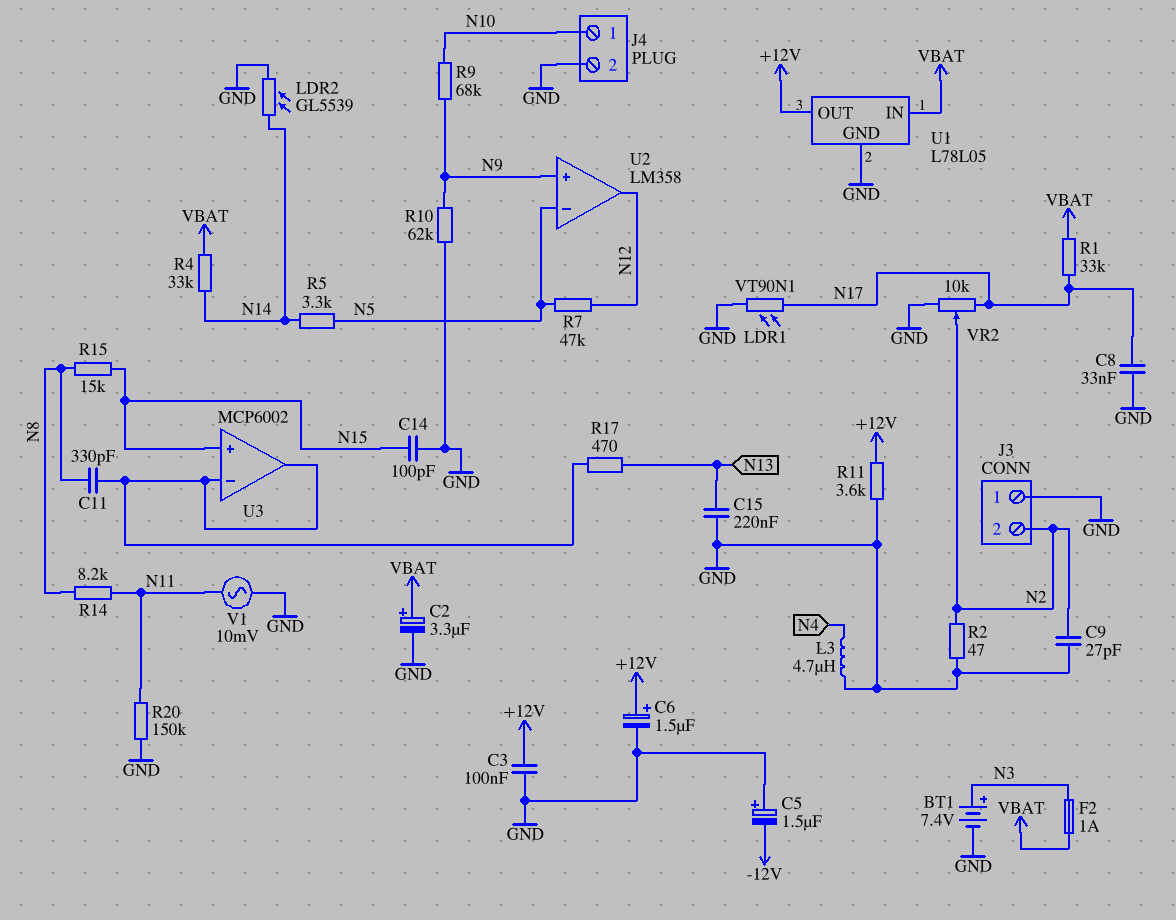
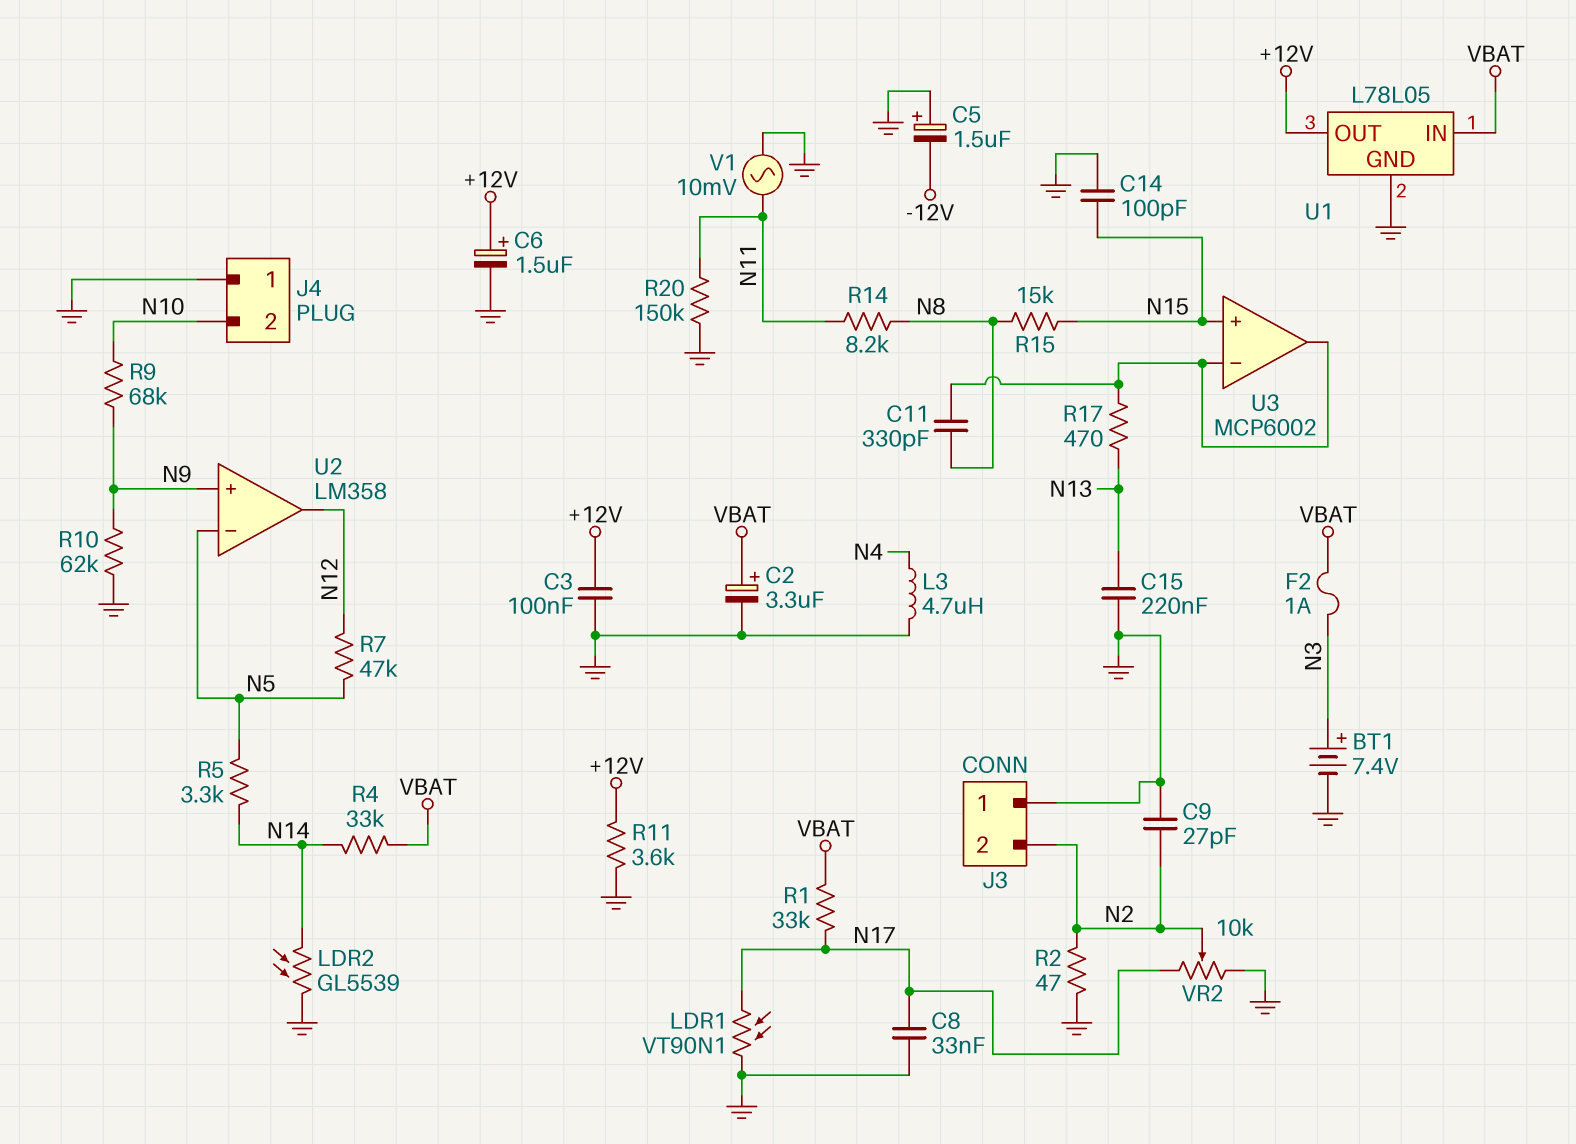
J4 pin 1: N10 -> GND
J4 pin 2: GND -> N10

